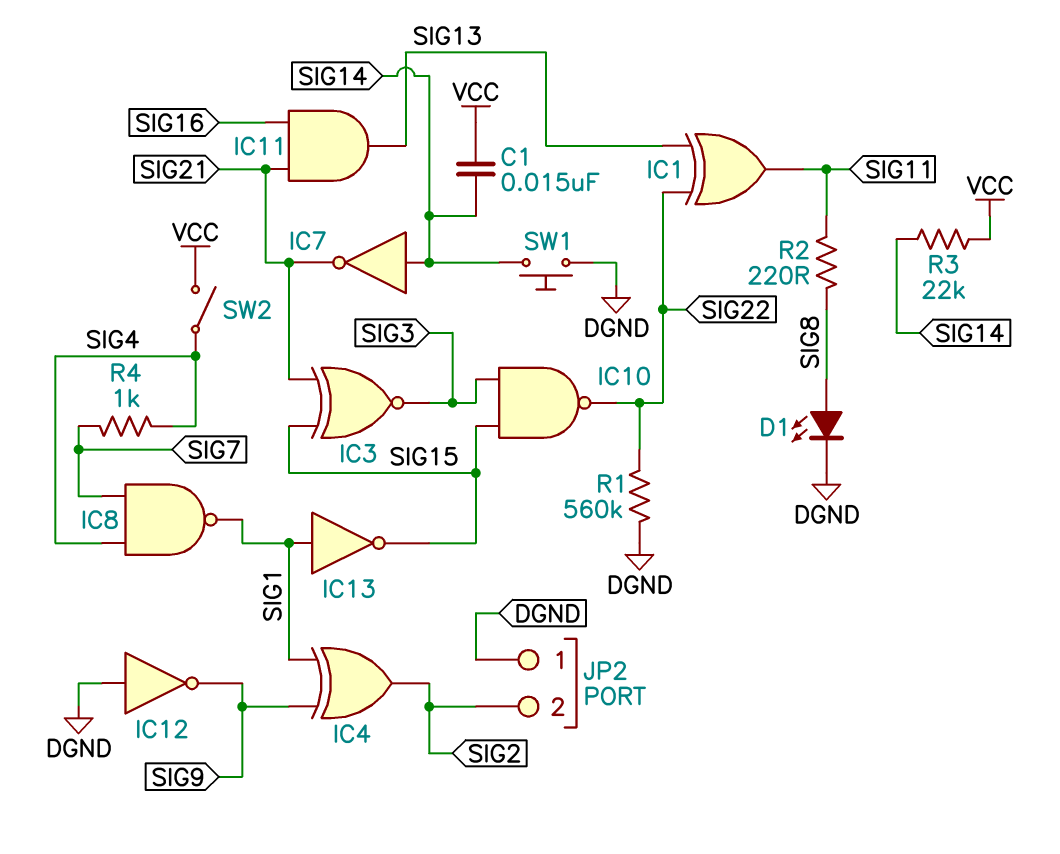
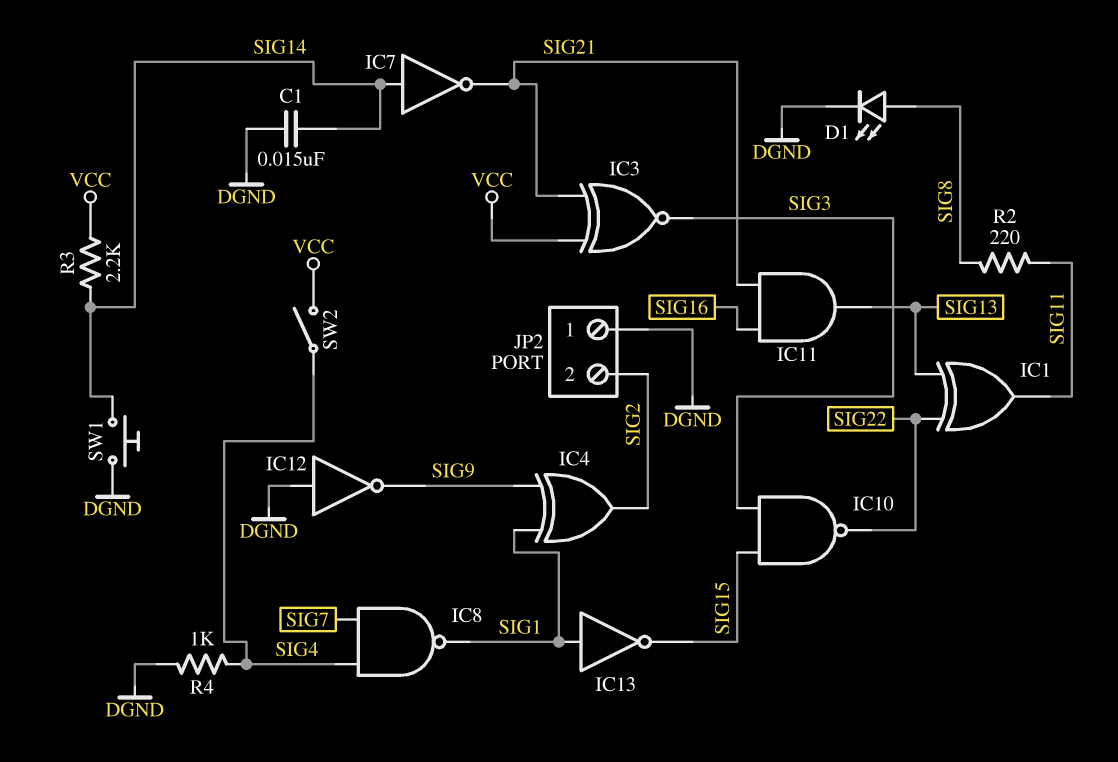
C1: 15nF (SIG14, VCC) -> 15nF (DGND, SIG14)
IC3: XNOR (in SIG15, in SIG21, out SIG3) -> XNOR (in SIG21, in VCC, out SIG3)
R1: 560k (DGND, SIG22) -> none
R3: 22k (SIG14, VCC) -> 2.2k (SIG14, VCC)
R4: 1k (SIG4, SIG7) -> 1k (DGND, SIG4)

